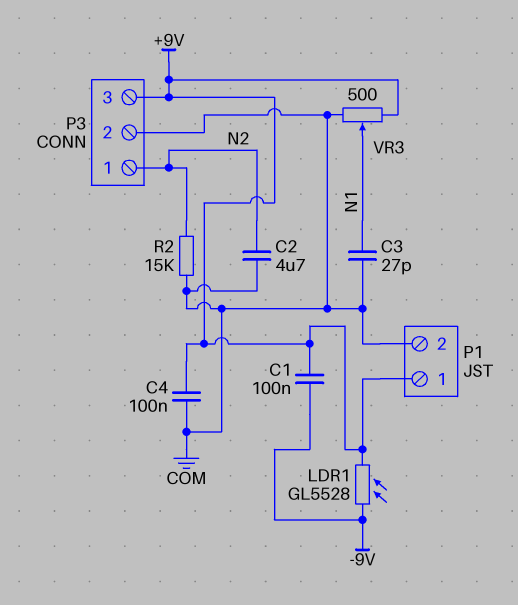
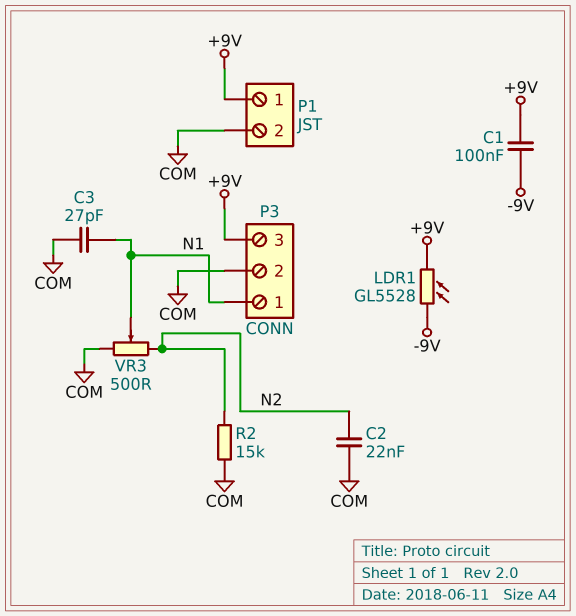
C2: 4.7uF (COM, N2) -> 22nF (COM, N2)
C4: 100nF (+9V, COM) -> none
P3 pin 1: N2 -> N1
VR3: 500 (+9V, COM, wiper N1) -> 500 (COM, N2, wiper N1)

